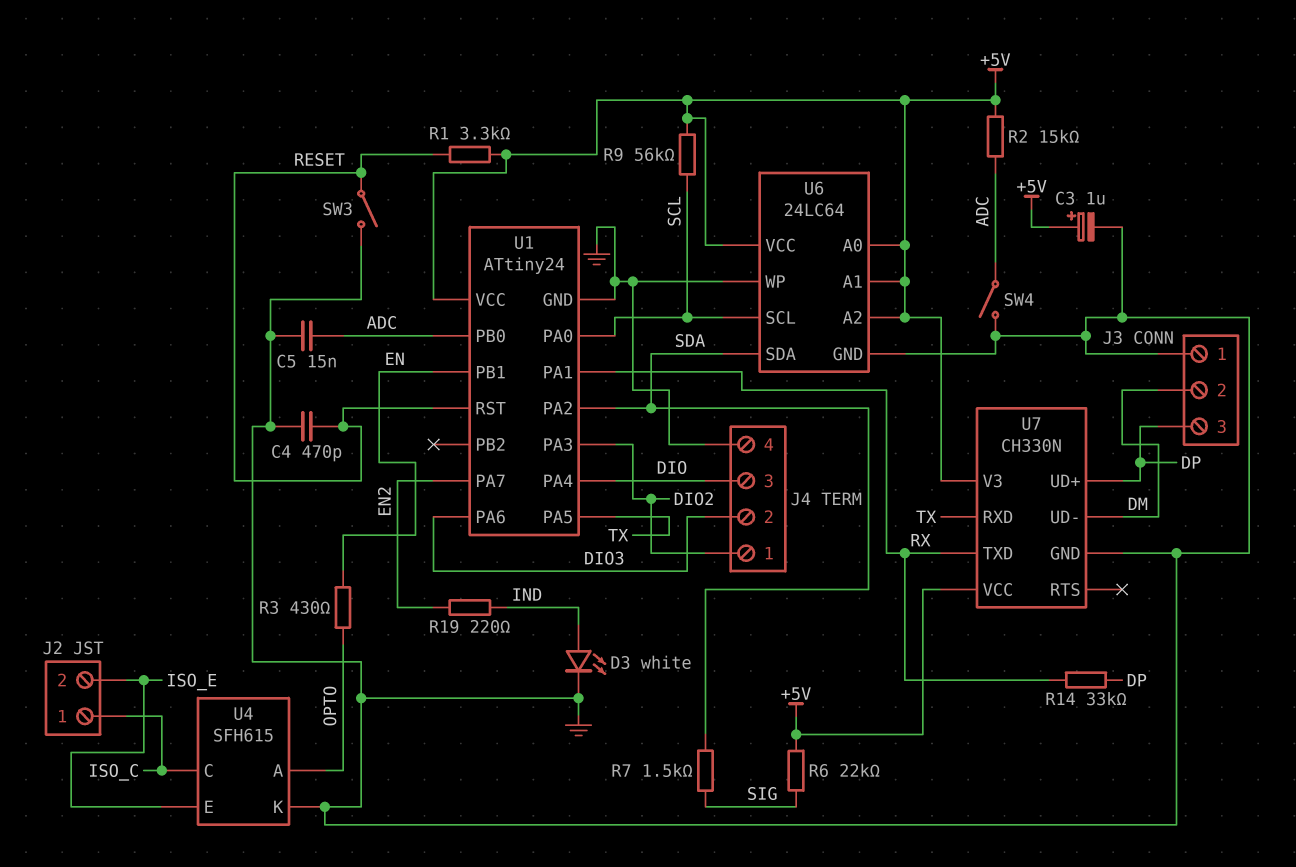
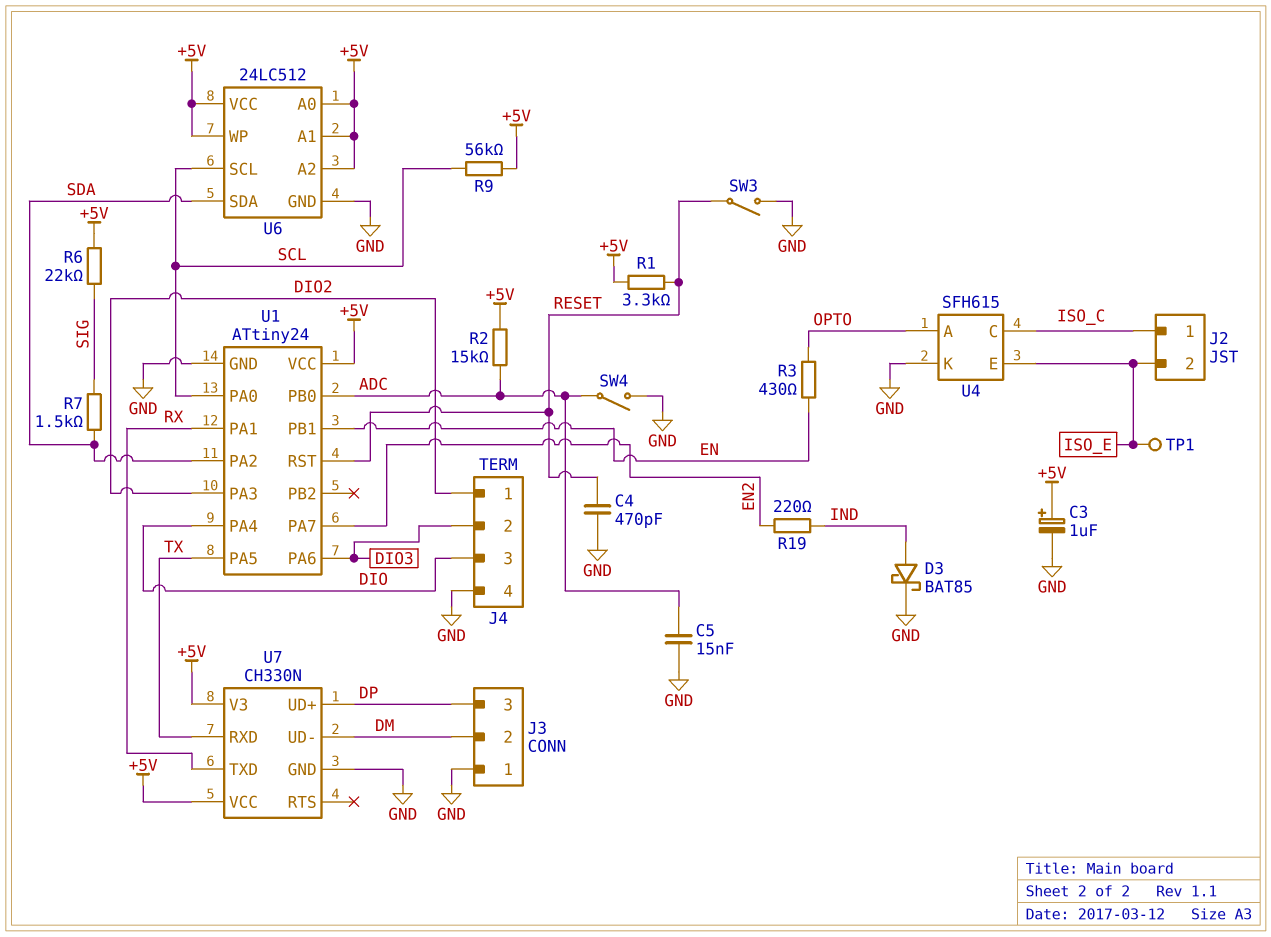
D3: LED white (A IND, K GND) -> schottky BAT85 (A IND, K GND)
R14: 33k (DP, RX) -> none
TP1: none -> test point (ISO_E)
U6: 24LC64 -> 24LC512
U6 pin WP: GND -> +5V

